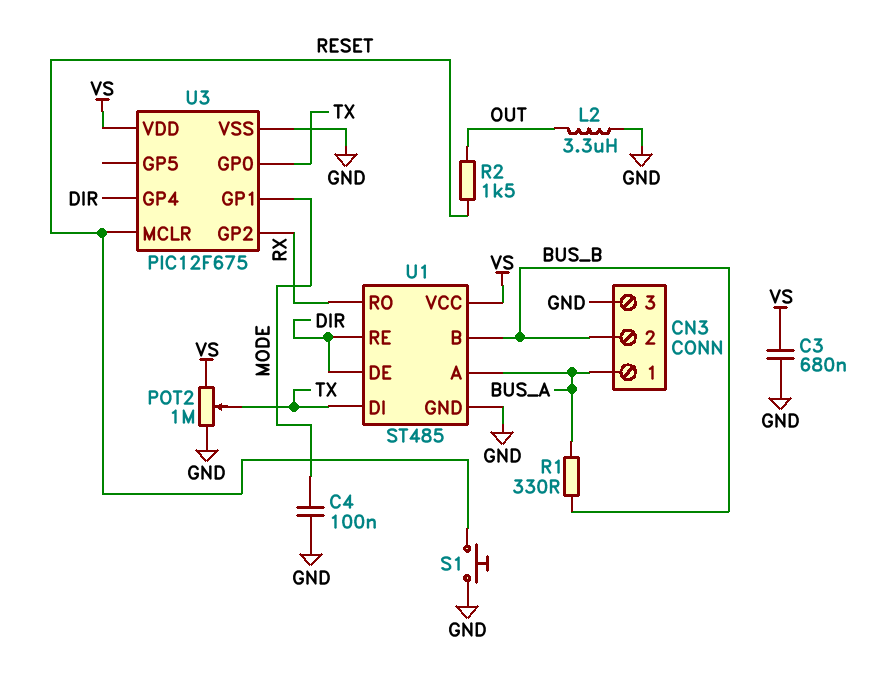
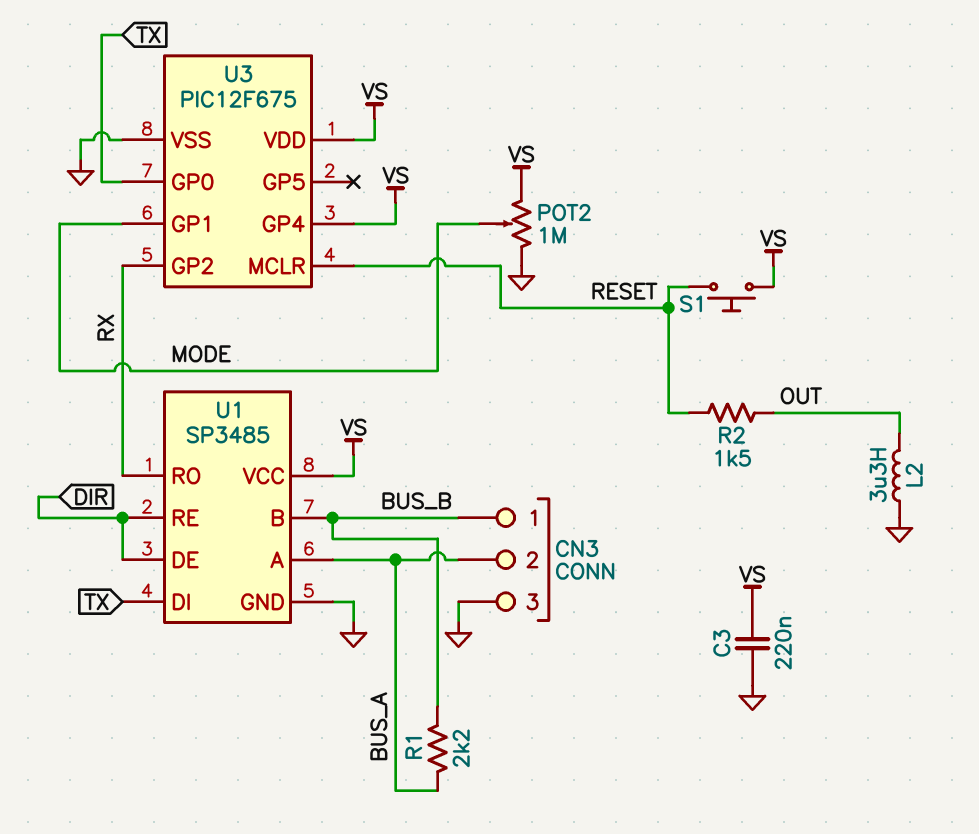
C3: 680nF (GND, VS) -> 220nF (GND, VS)
C4: 100nF (GND, MODE) -> none
CN3 pin 1: BUS_A -> BUS_B
CN3 pin 2: BUS_B -> BUS_A
POT2: 1M (GND, VS, wiper TX) -> 1M (GND, VS, wiper MODE)
R1: 330 (BUS_A, BUS_B) -> 2.2k (BUS_A, BUS_B)
S1: button (GND, RESET) -> button (RESET, VS)
U1: ST485 -> SP3485
U3 pin GP4: DIR -> VS

